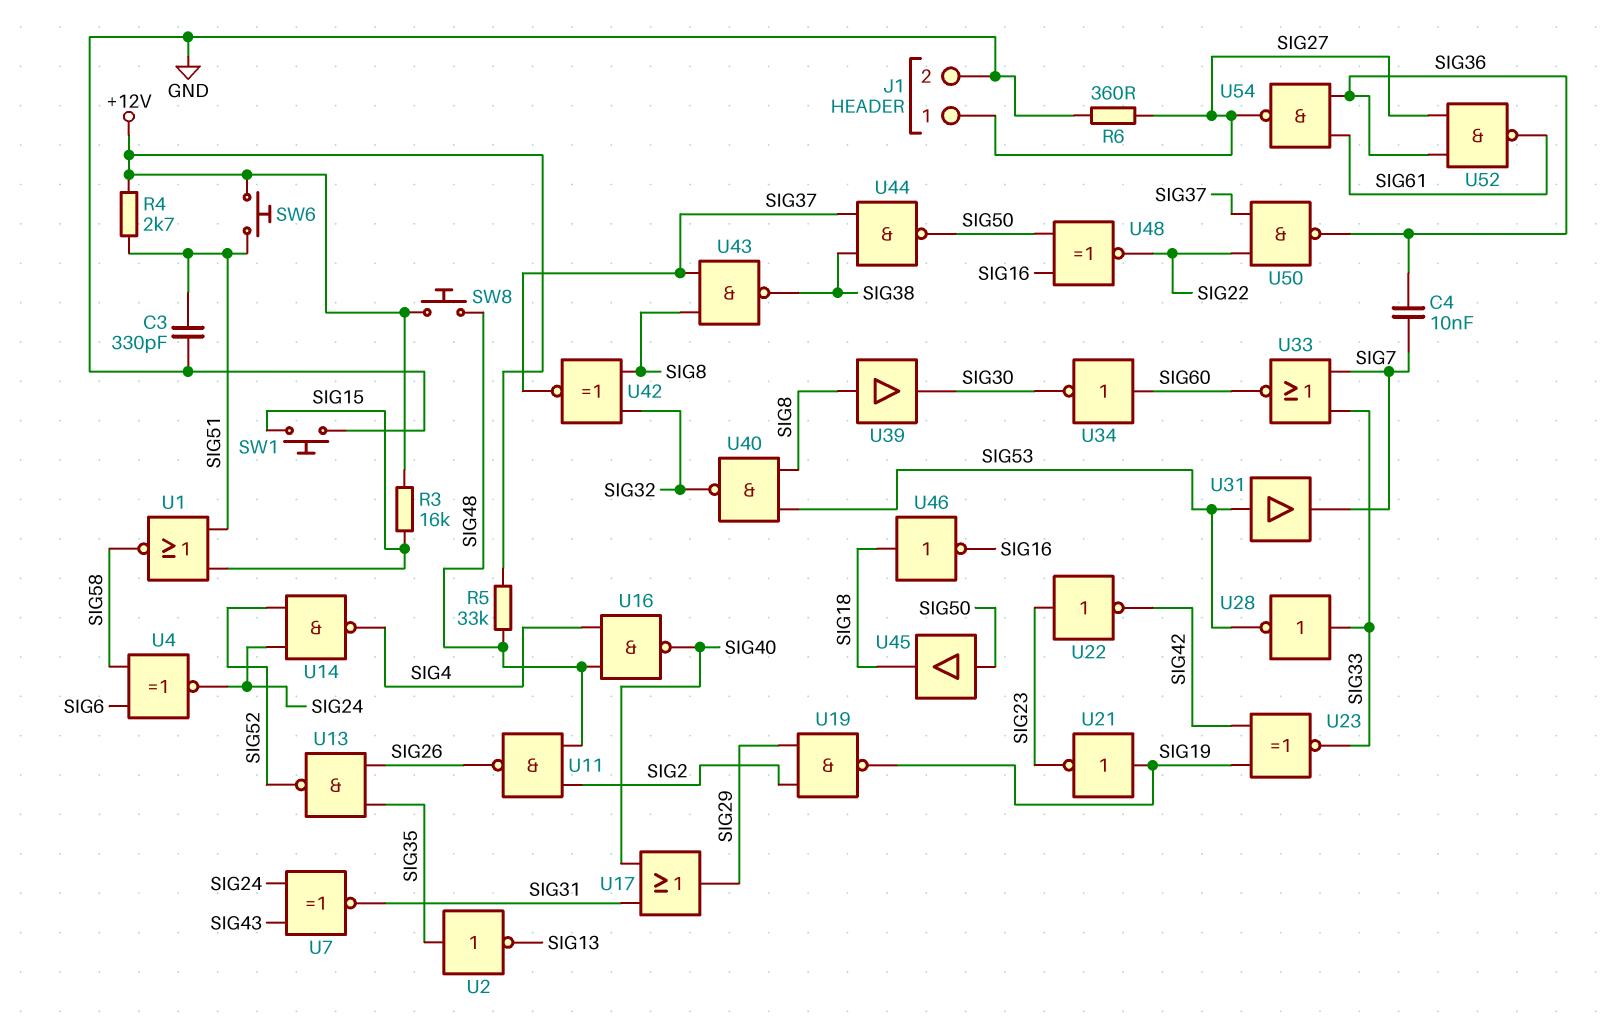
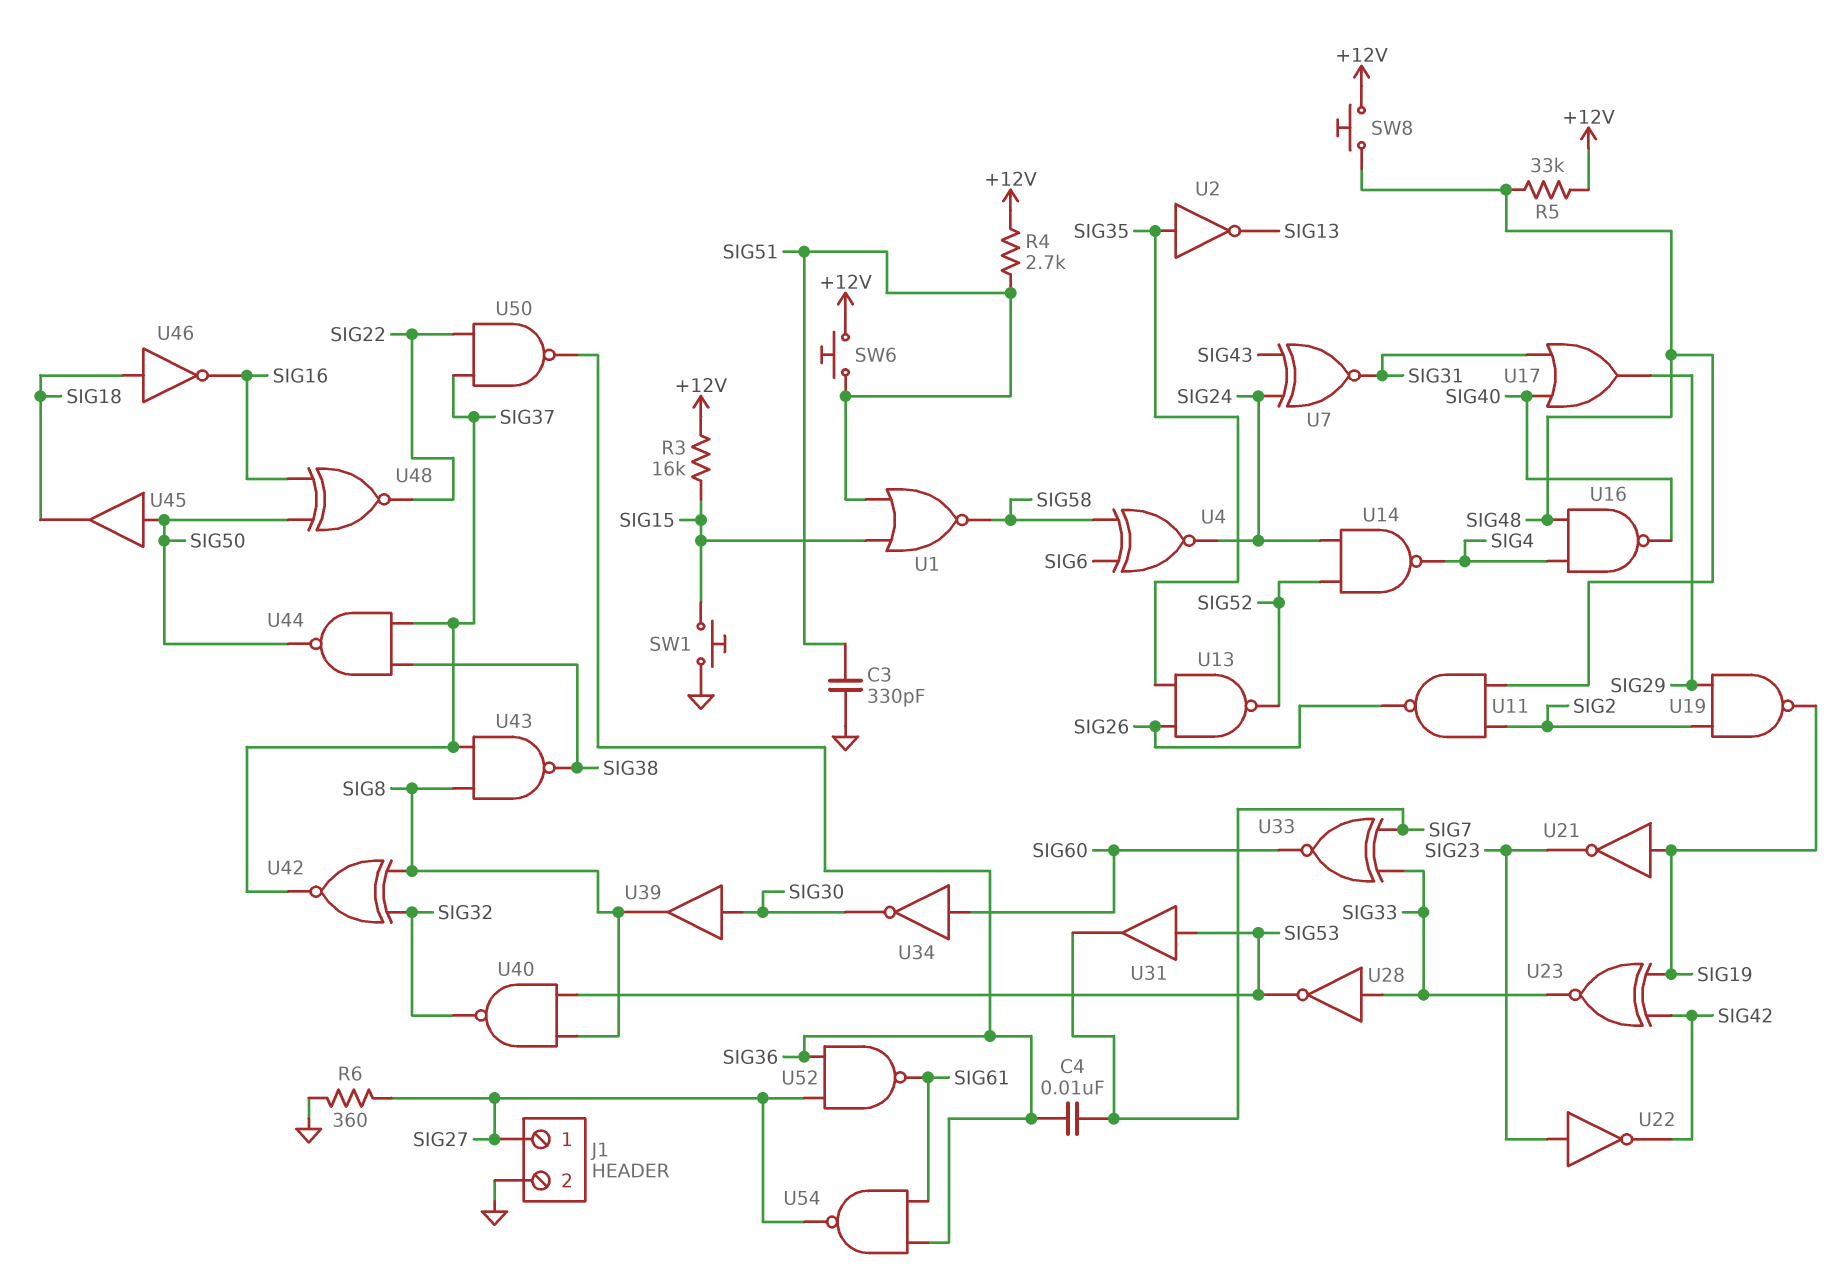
U33: NOR (in SIG7, in SIG33, out SIG60) -> XNOR (in SIG7, in SIG33, out SIG60)
U39: buffer (in SIG8, out SIG30) -> buffer (in SIG30, out SIG8)

